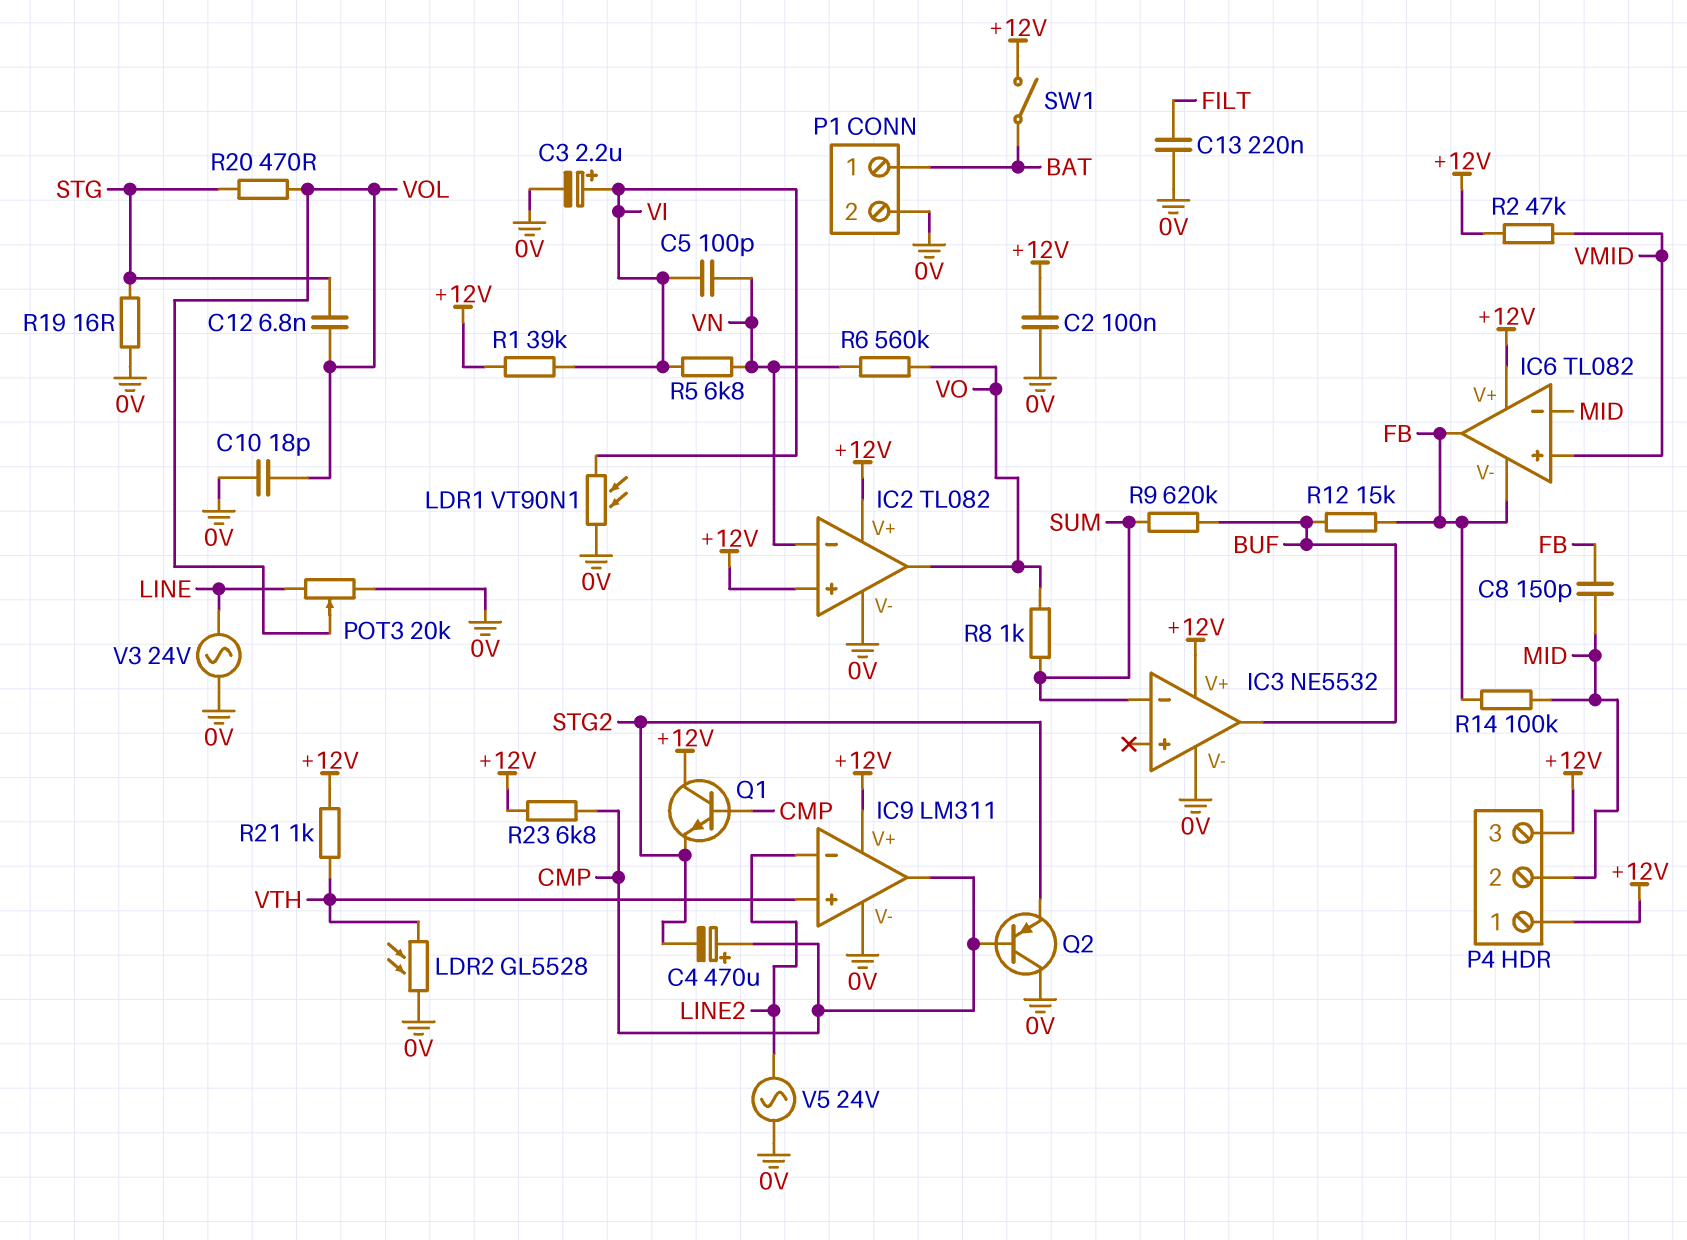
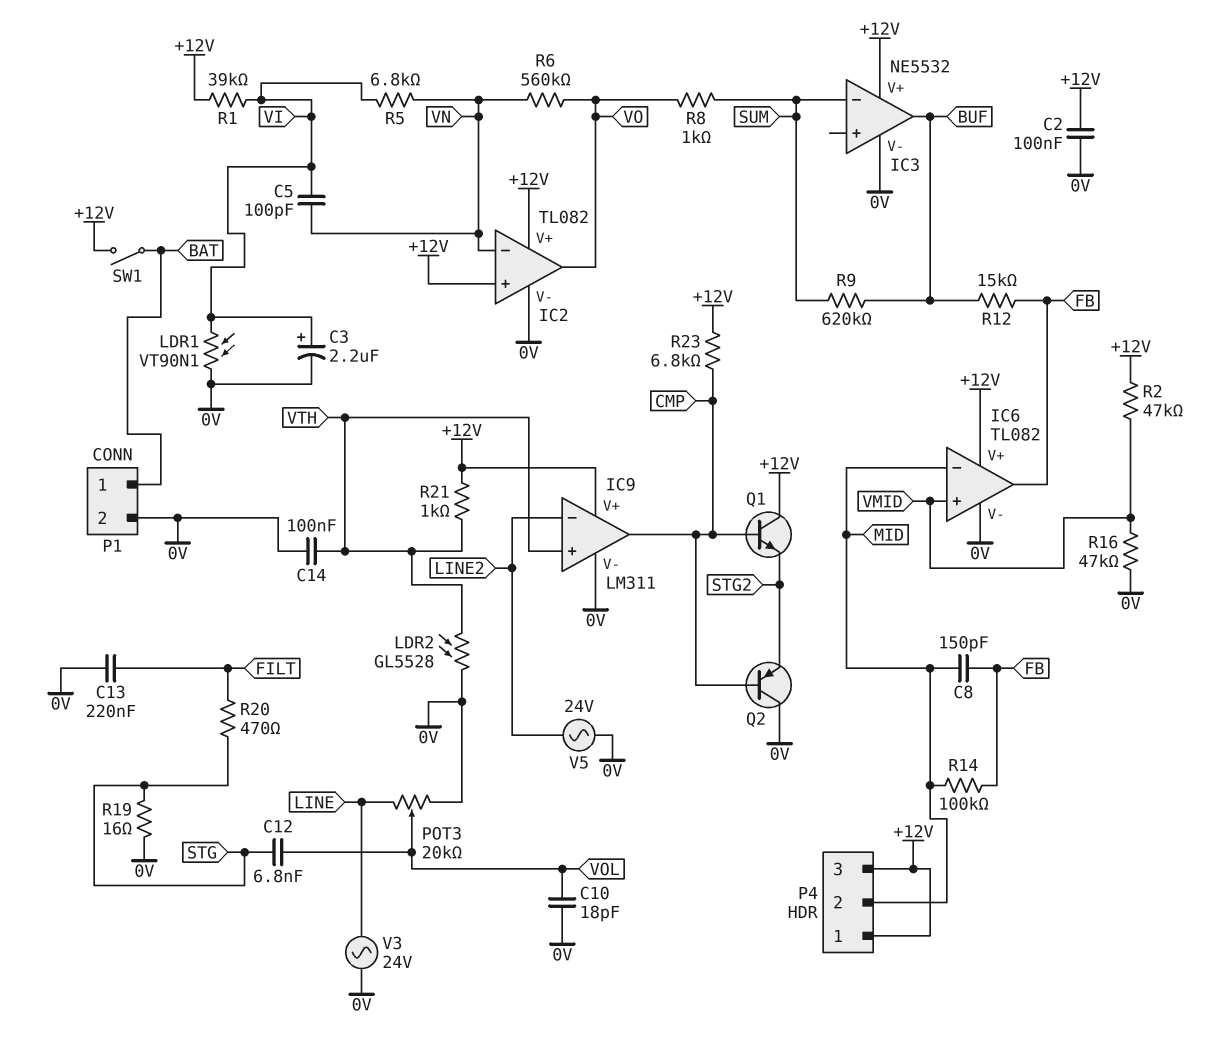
C4: 470uF (plus CMP, minus STG2) -> none
C14: none -> 100nF (0V, VTH)
IC6 pin V-: FB -> 0V
R16: none -> 47k (0V, VMID)
R20: 470 (STG, VOL) -> 470 (FILT, STG)

